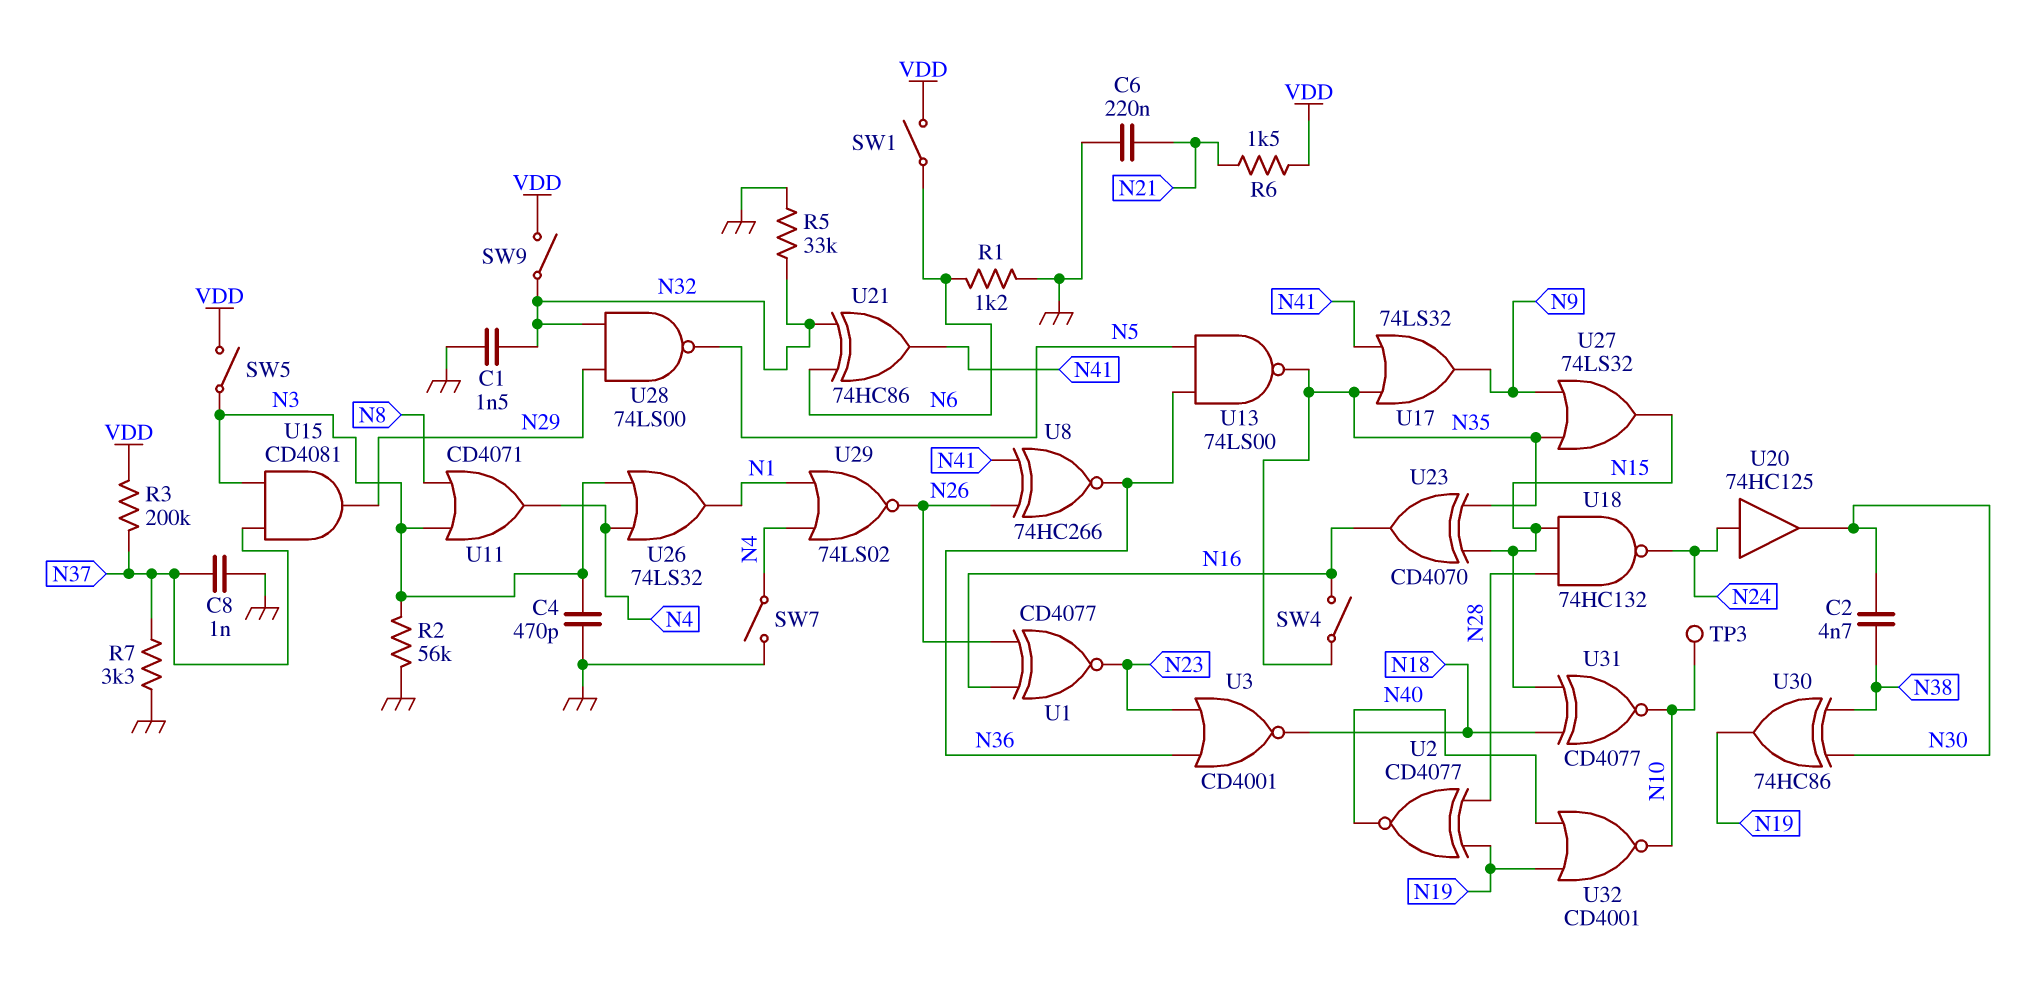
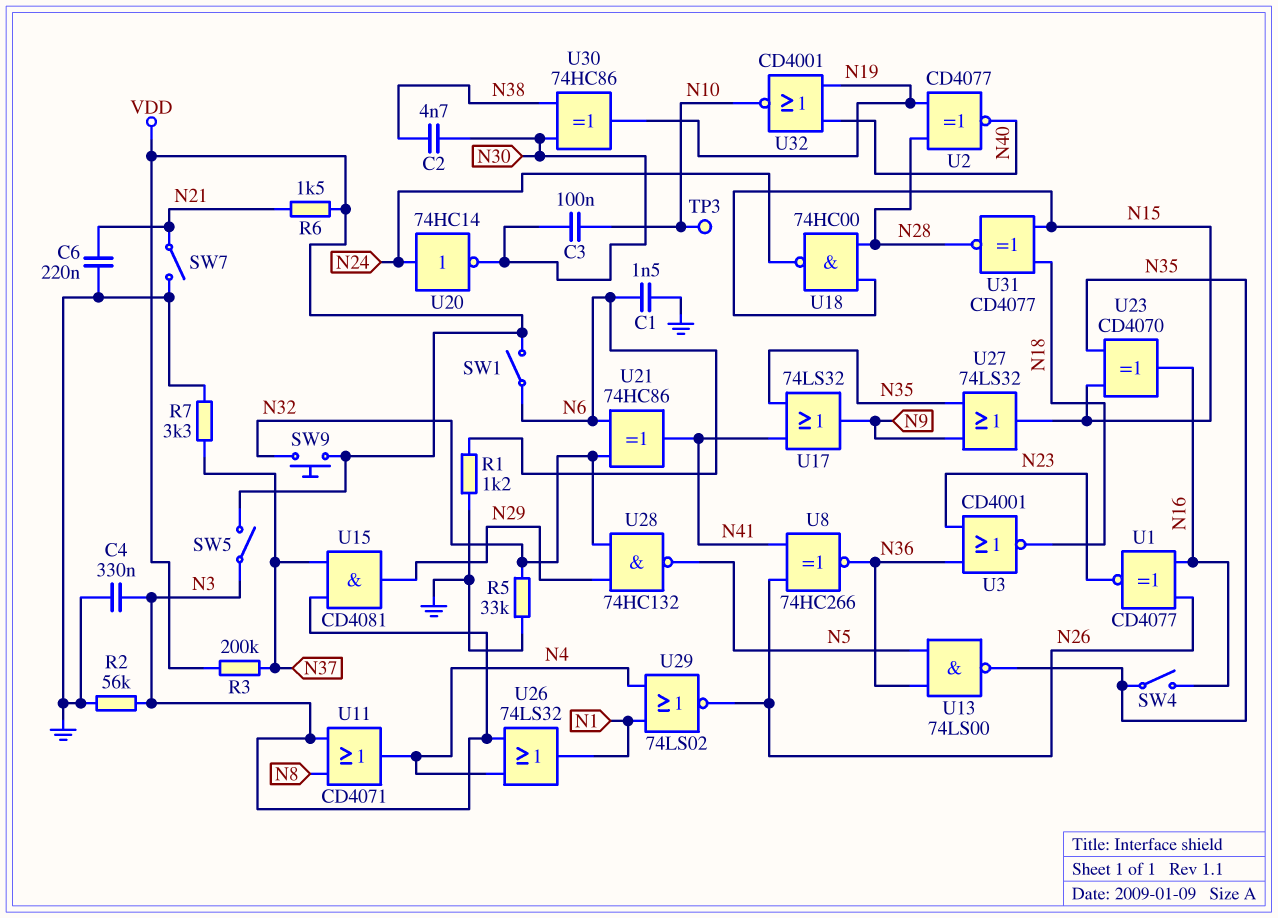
C1: 1.5nF (GND, N32) -> 1.5nF (GND, N6)
C3: none -> 100nF (N10, N30)
C4: 470pF (GND, N3) -> 330nF (GND, N3)
C8: 1nF (GND, N37) -> none
SW7: switch (GND, N4) -> switch (GND, N21)
SW9: switch (N32, VDD) -> button (N32, VDD)
U18: NAND 74HC132 (in N15, in N28, out N24) -> NAND 74HC00 (in N15, in N28, out N24)
U20: buffer 74HC125 (in N24, out N30) -> NOT 74HC14 (in N24, out N30)
U28: NAND 74LS00 (in N29, in N32, out N5) -> NAND 74HC132 (in N29, in N32, out N5)
U31: XNOR CD4077 (in N15, in N18, out N10) -> XNOR CD4077 (in N15, in N18, out N28)

